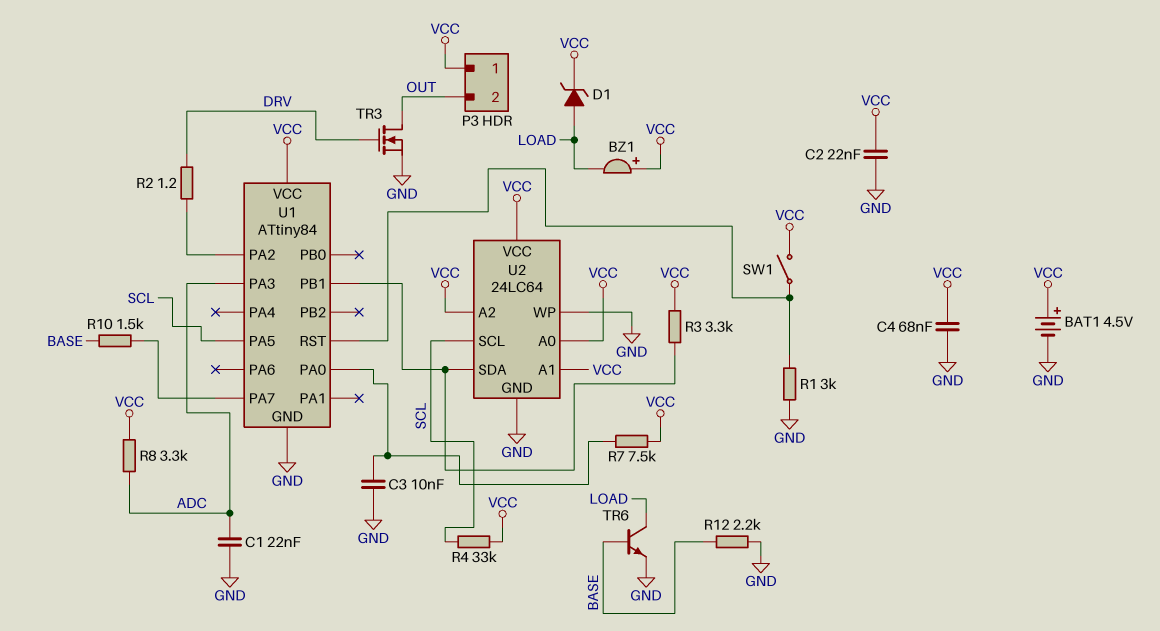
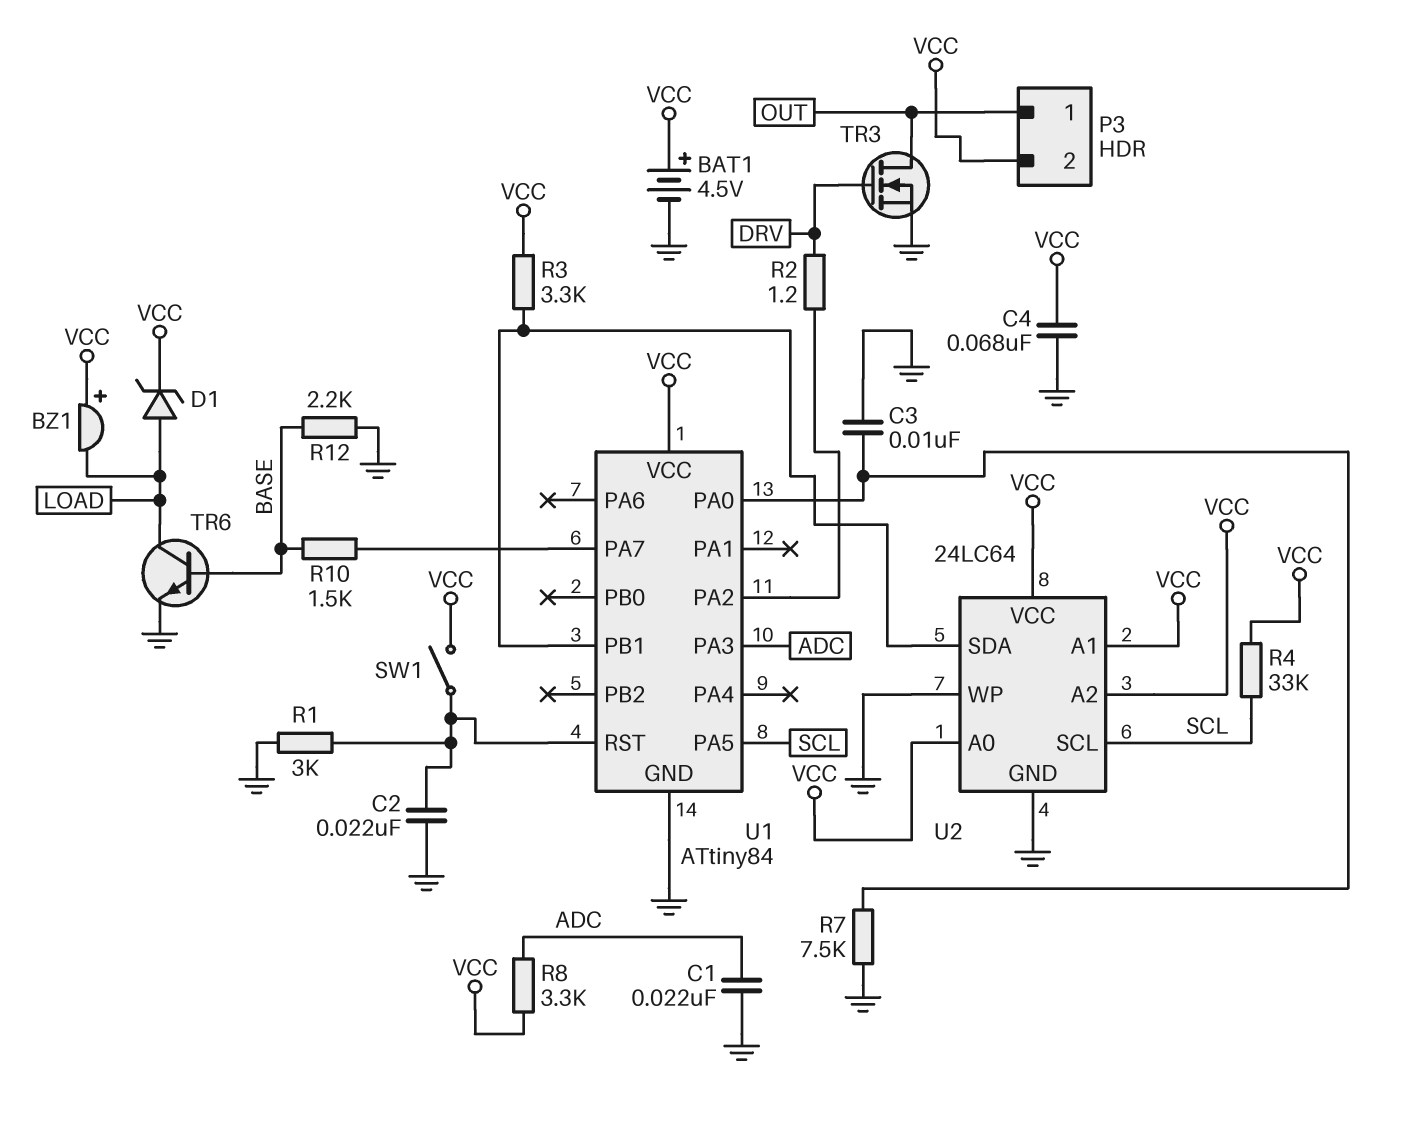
C2: 22nF (GND, VCC) -> 22nF (GND, U1/RST)
P3 pin 1: VCC -> OUT
P3 pin 2: OUT -> VCC
R7: 7.5k (U1/PA0, VCC) -> 7.5k (GND, U1/PA0)

